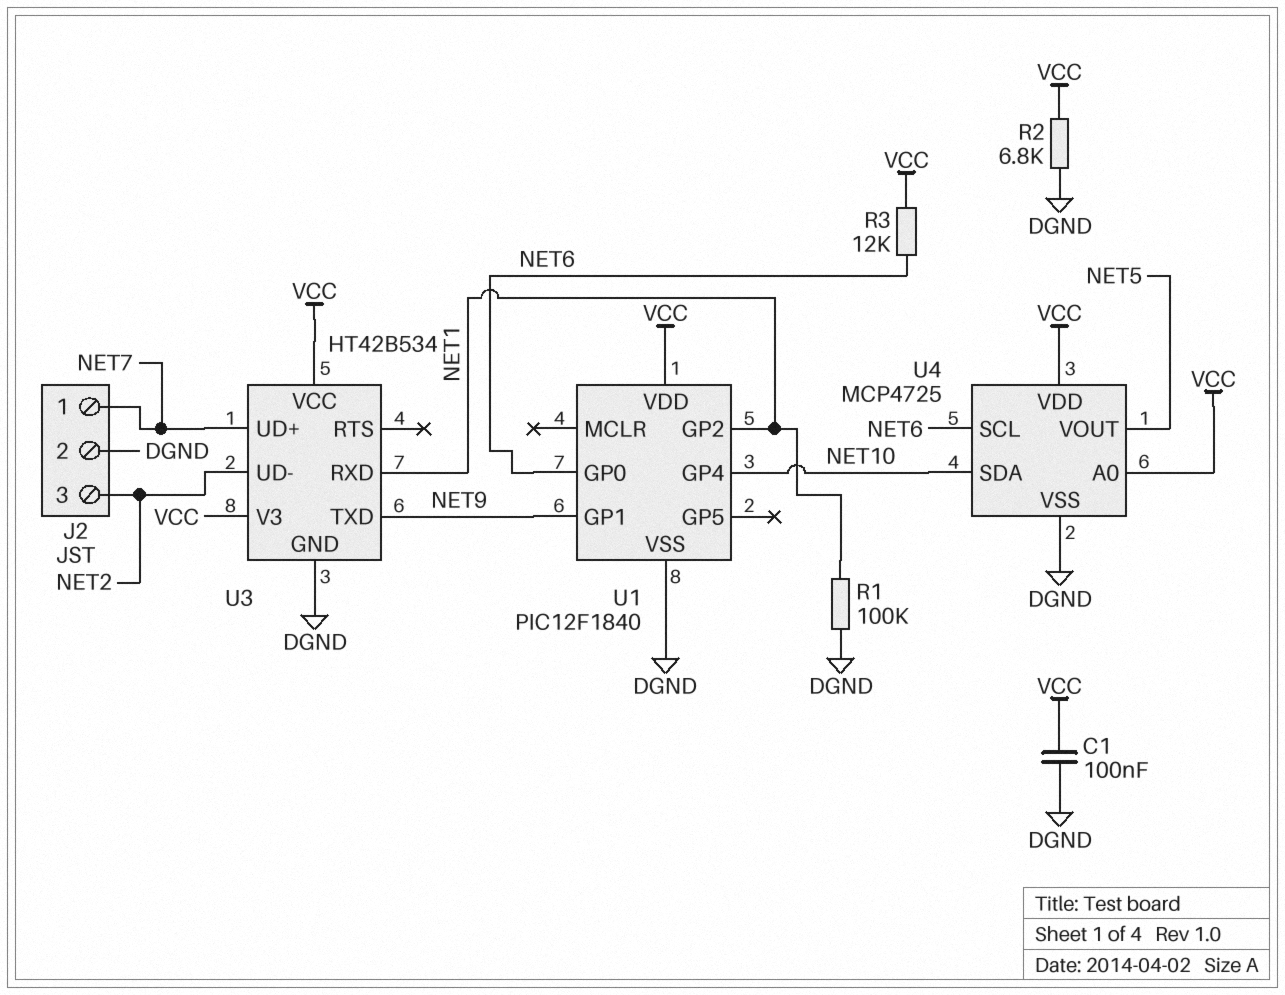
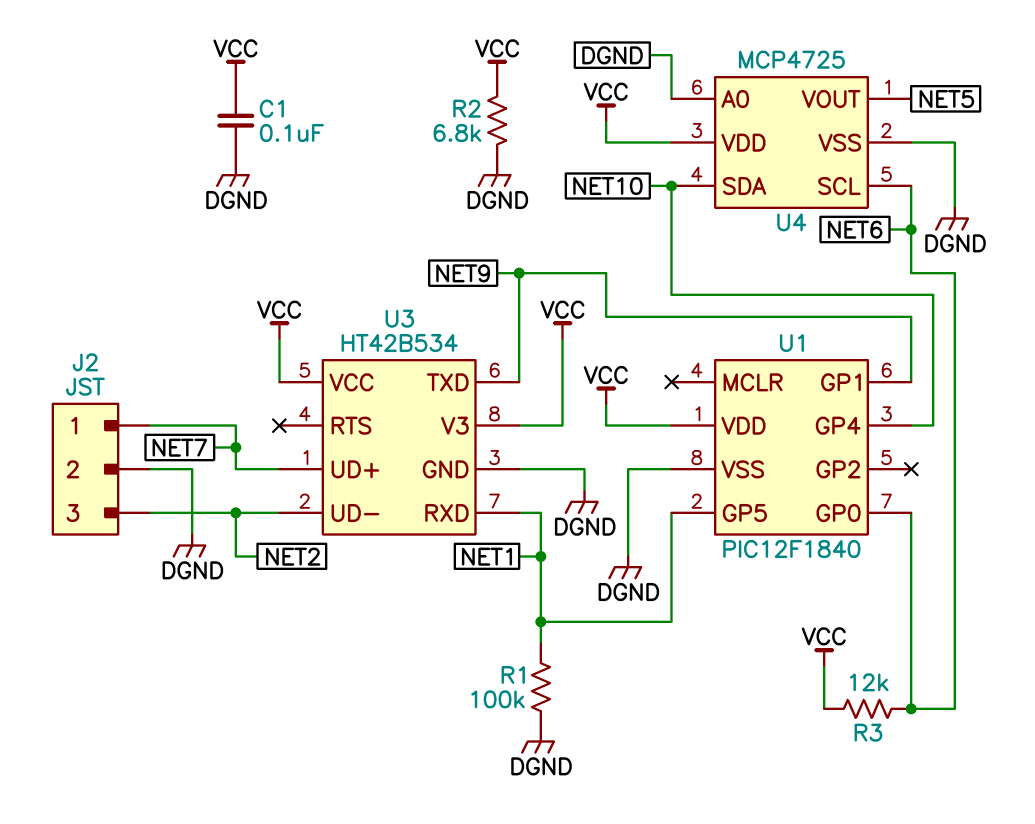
U1 pin GP2: NET1 -> none
U1 pin GP5: none -> NET1
U4 pin A0: VCC -> DGND

